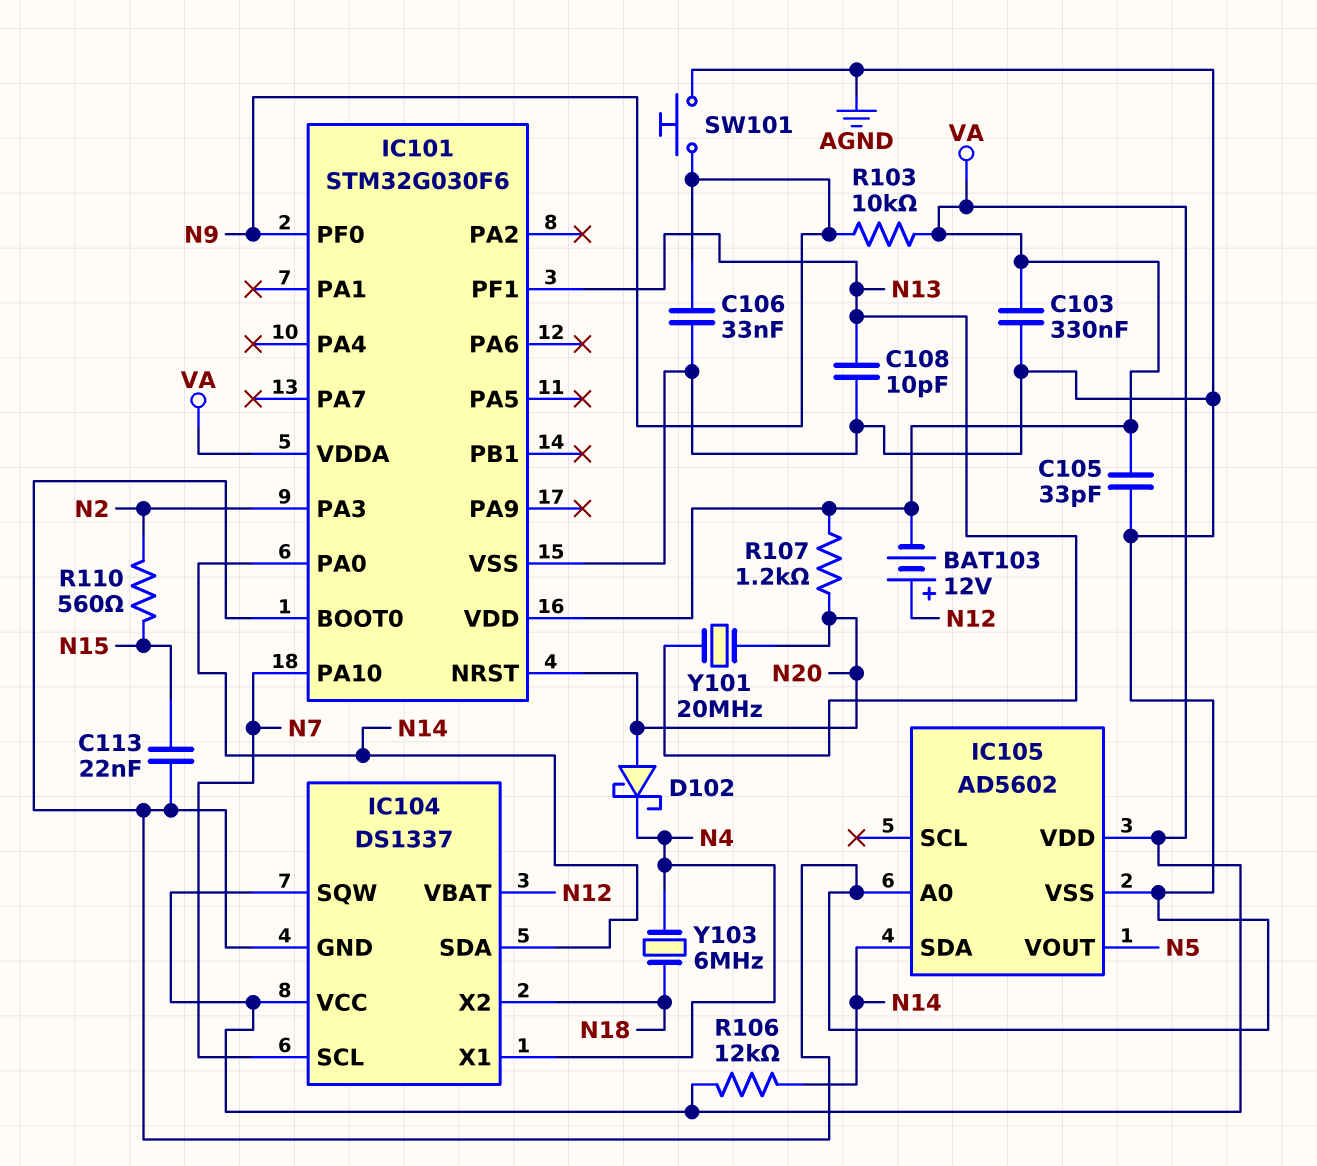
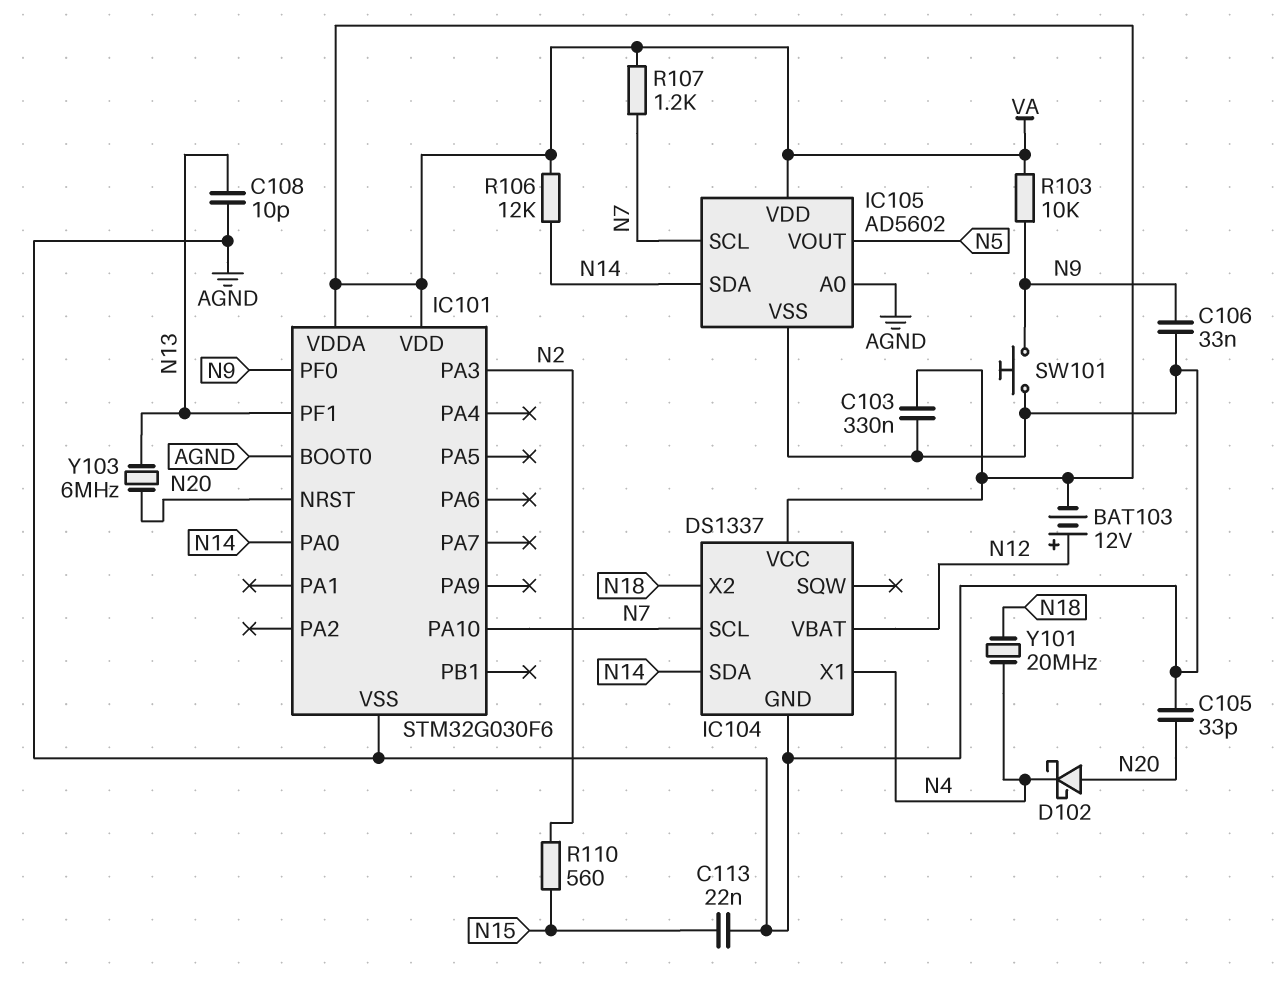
C105: 33pF (AGND, VA) -> 33pF (AGND, N20)
IC104 pin SQW: VA -> none
IC105 pin SCL: none -> N7
R107: 1.2k (N20, VA) -> 1.2k (N7, VA)
Y101: 20MHz (N13, N20) -> 20MHz (N4, N18)
Y103: 6MHz (N4, N18) -> 6MHz (N13, N20)

